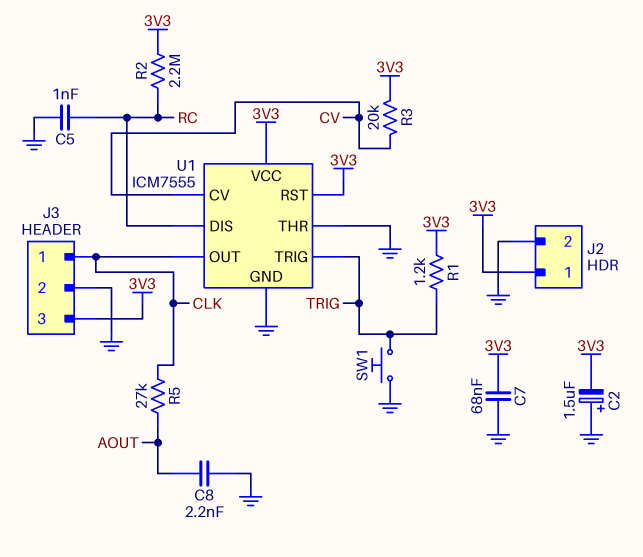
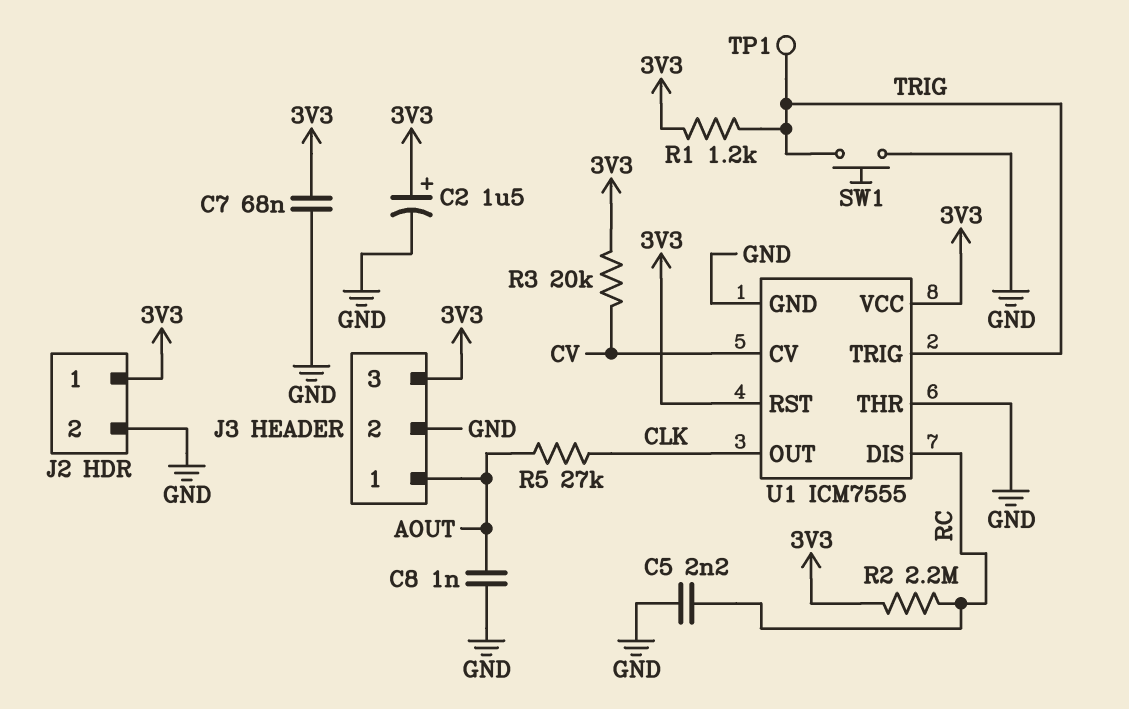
C2: 1.5uF (plus GND, minus 3V3) -> 1.5uF (plus 3V3, minus GND)
C5: 1nF (GND, RC) -> 2.2nF (GND, RC)
C8: 2.2nF (AOUT, GND) -> 1nF (AOUT, GND)
J3 pin 1: CLK -> AOUT
TP1: none -> test point (TRIG)

